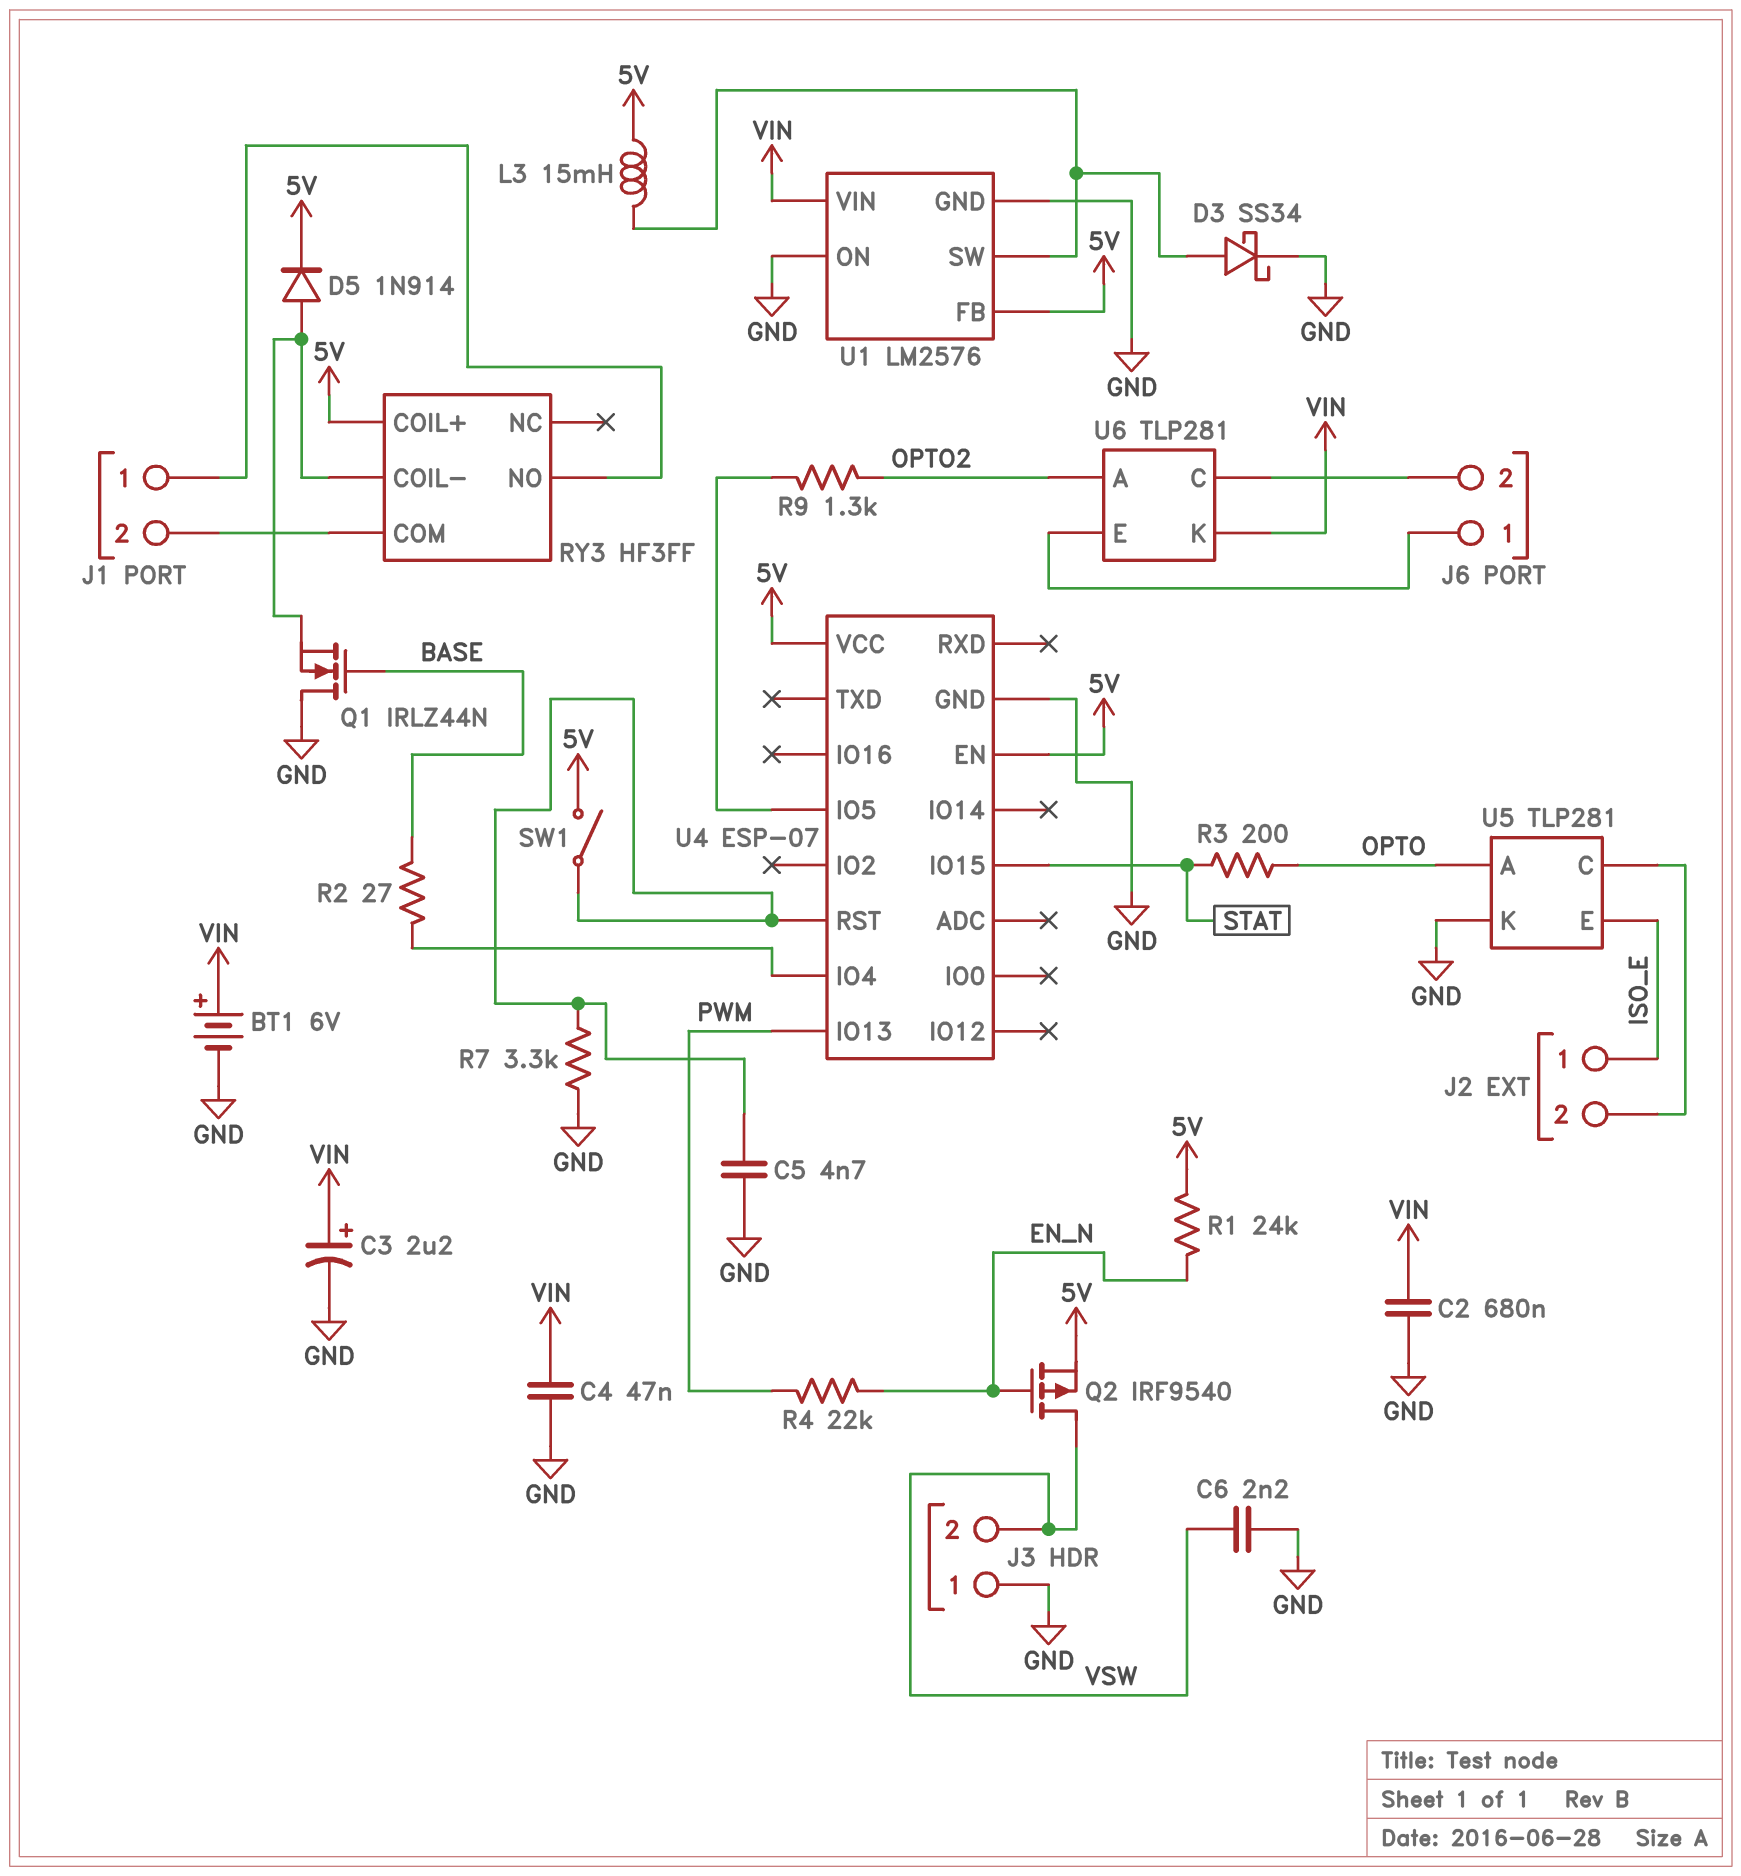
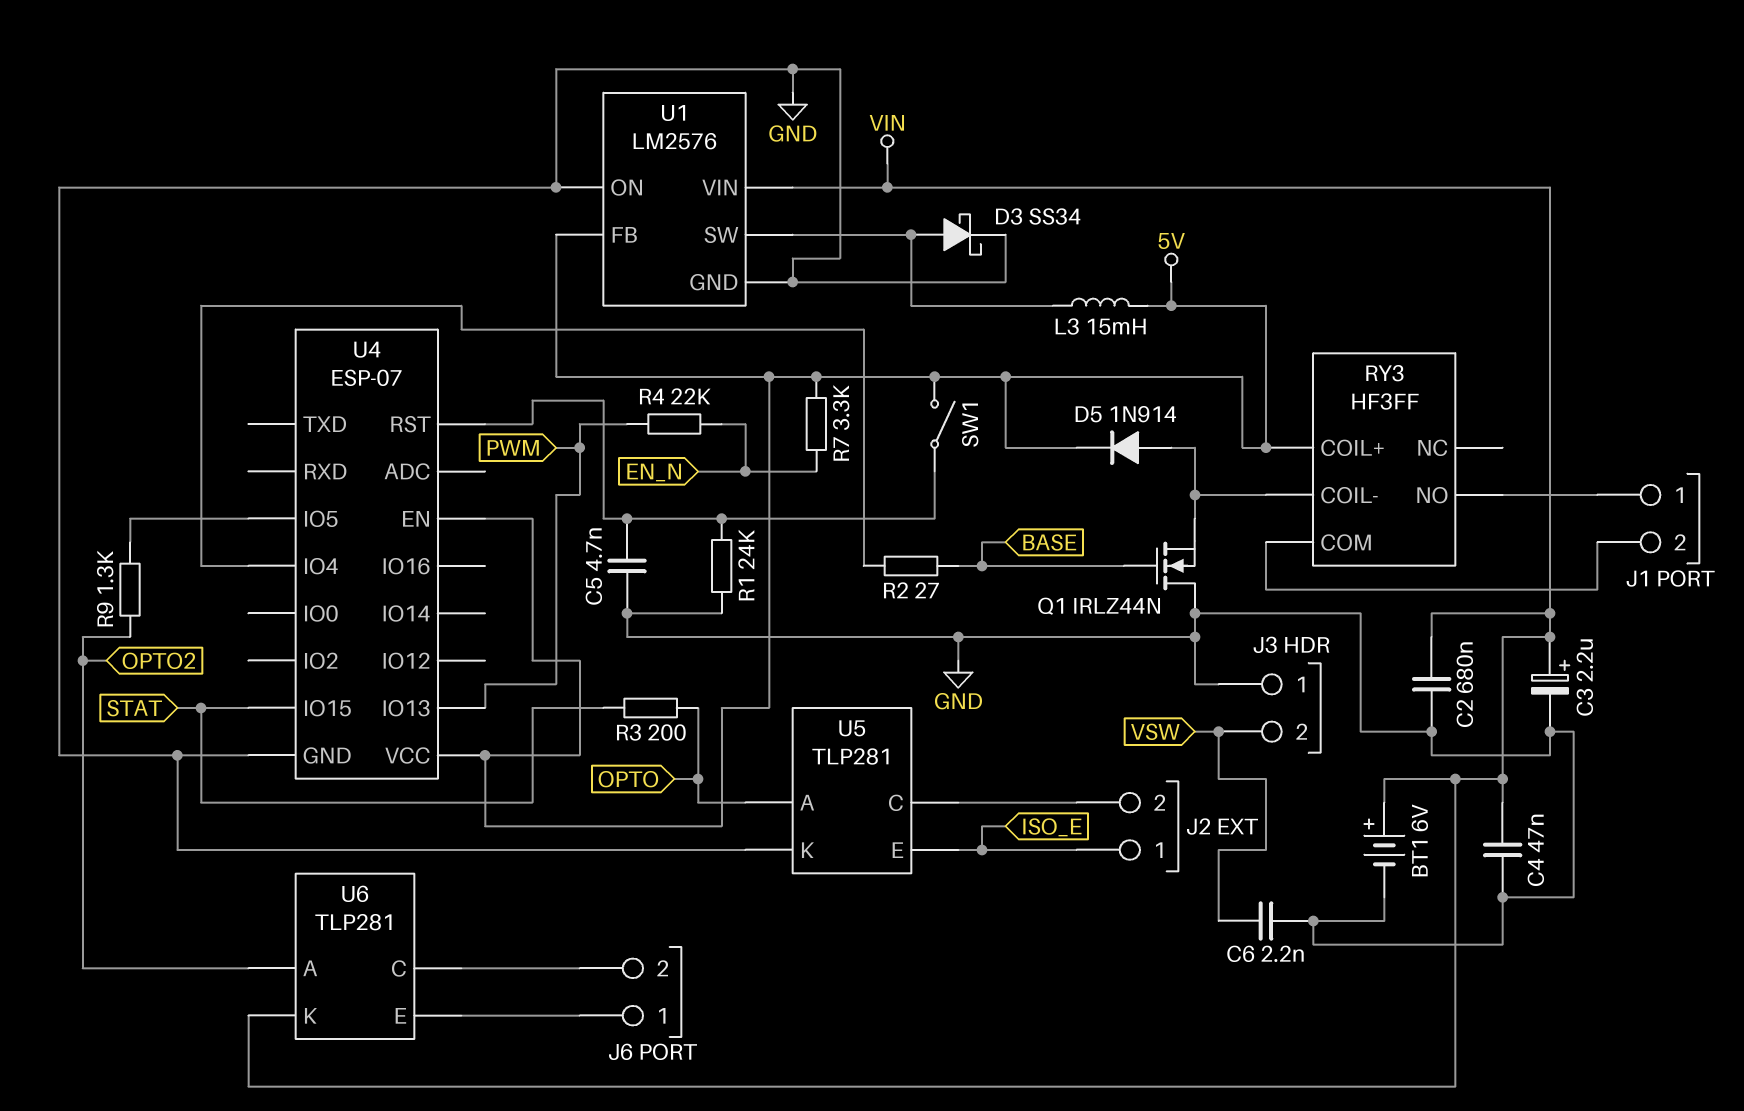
Q2: PMOS IRF9540 (G EN_N, D VSW, S 5V) -> none
R1: 24k (5V, EN_N) -> 24k (GND, U4/RST)
R7: 3.3k (GND, U4/RST) -> 3.3k (5V, EN_N)

